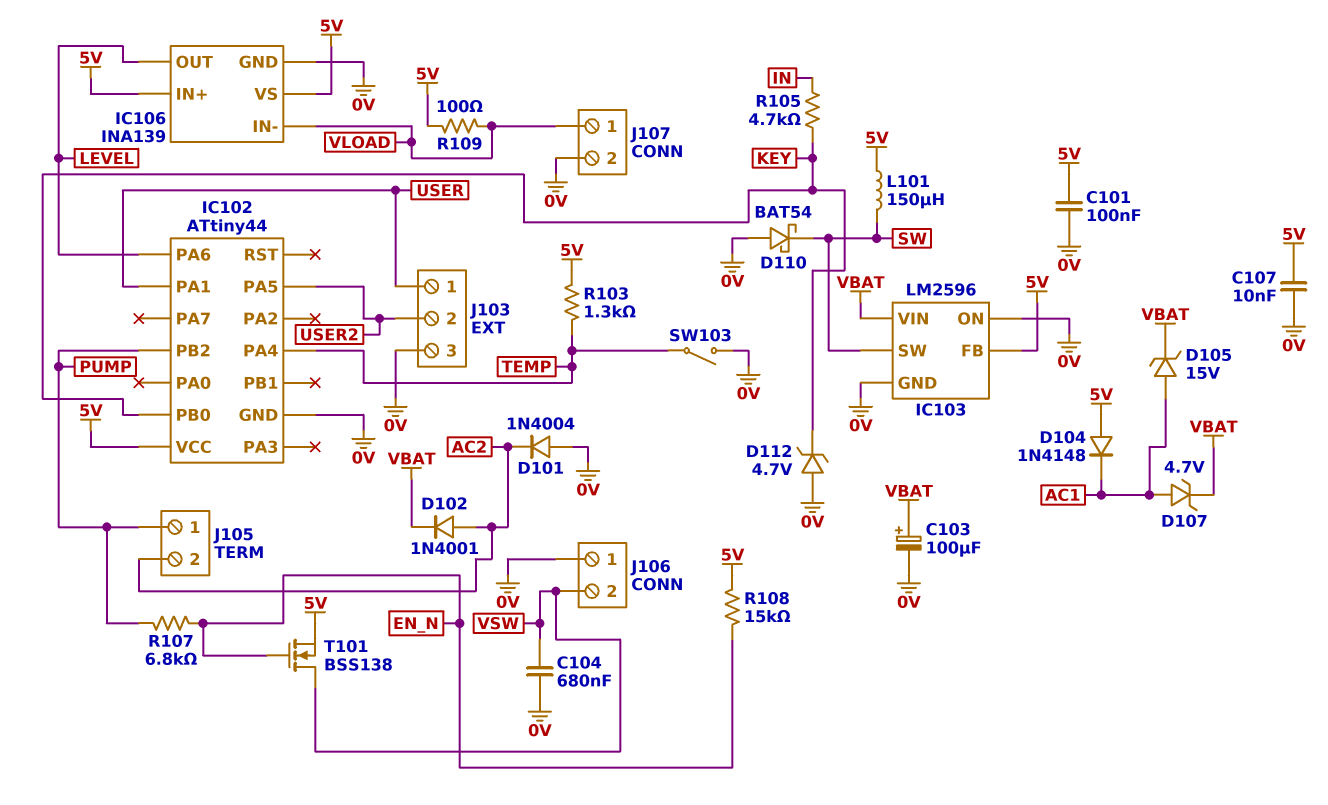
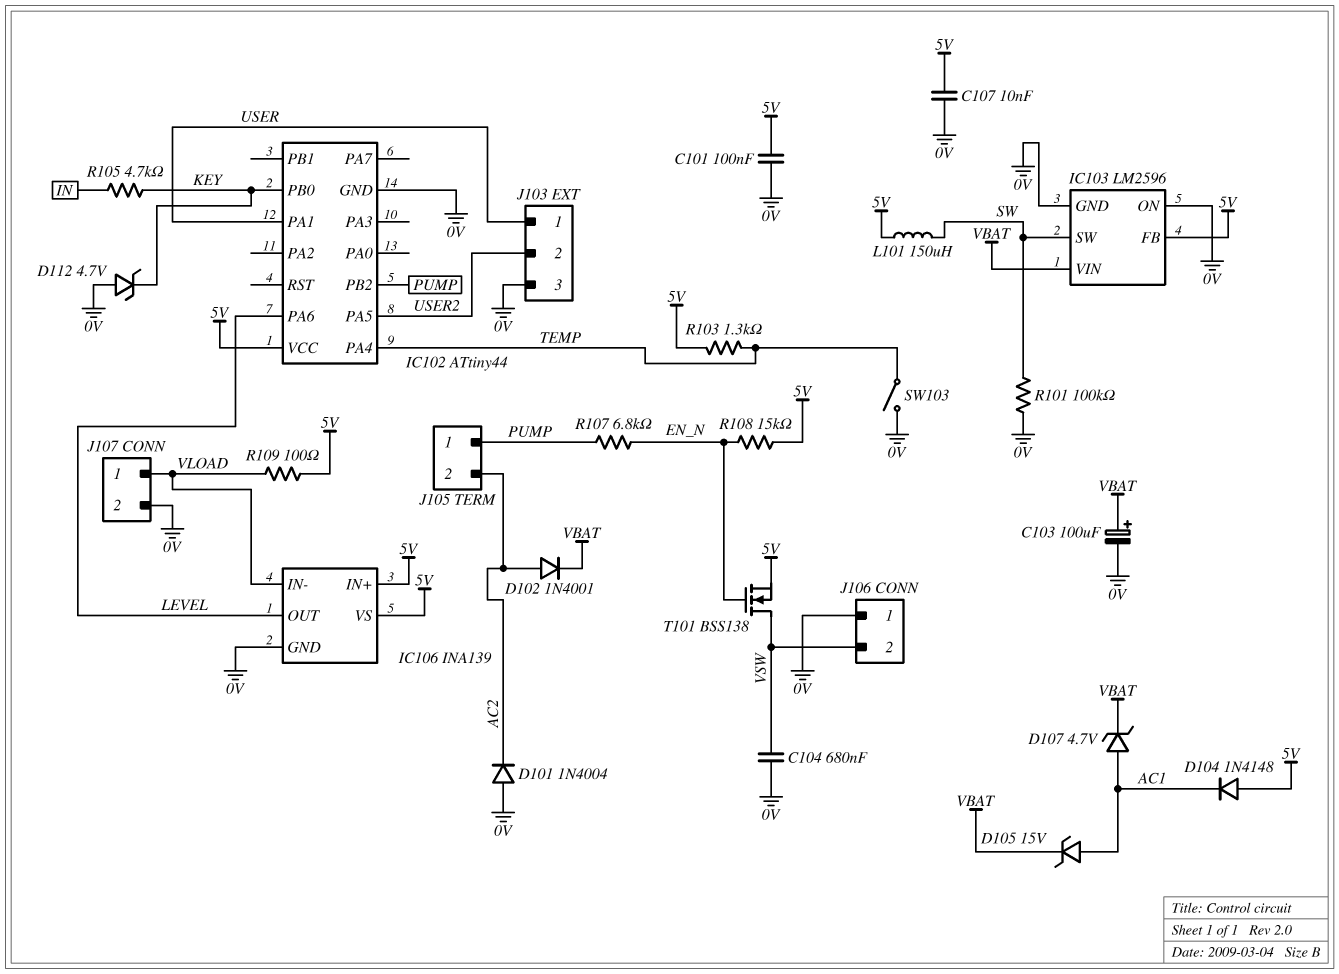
D110: schottky BAT54 (A 0V, K SW) -> none
R101: none -> 100k (0V, SW)

